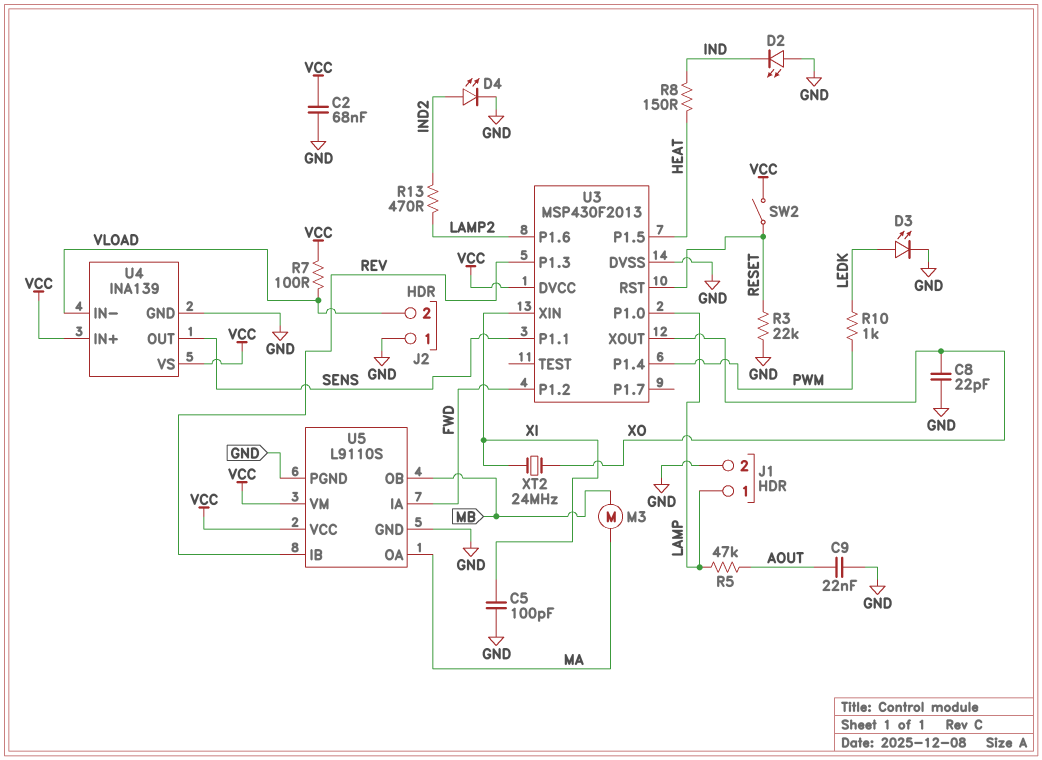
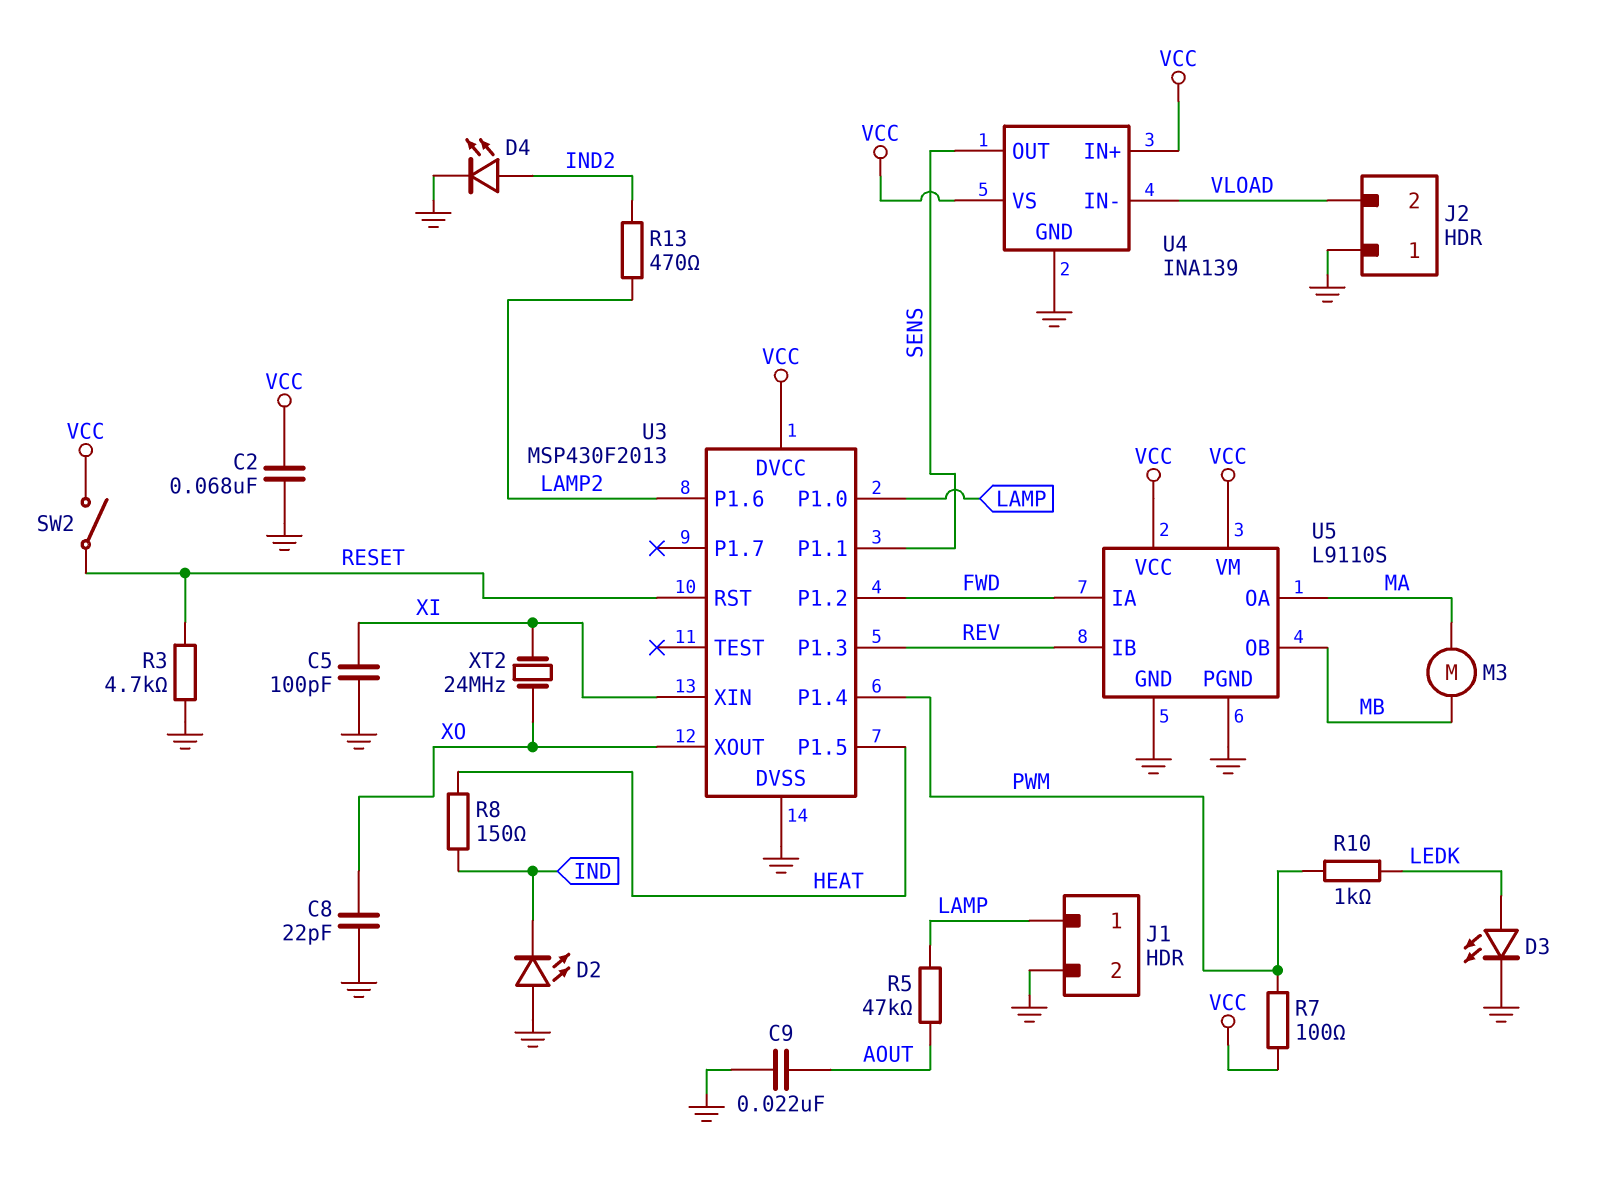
R3: 22k (GND, RESET) -> 4.7k (GND, RESET)
R7: 100 (VCC, VLOAD) -> 100 (PWM, VCC)

